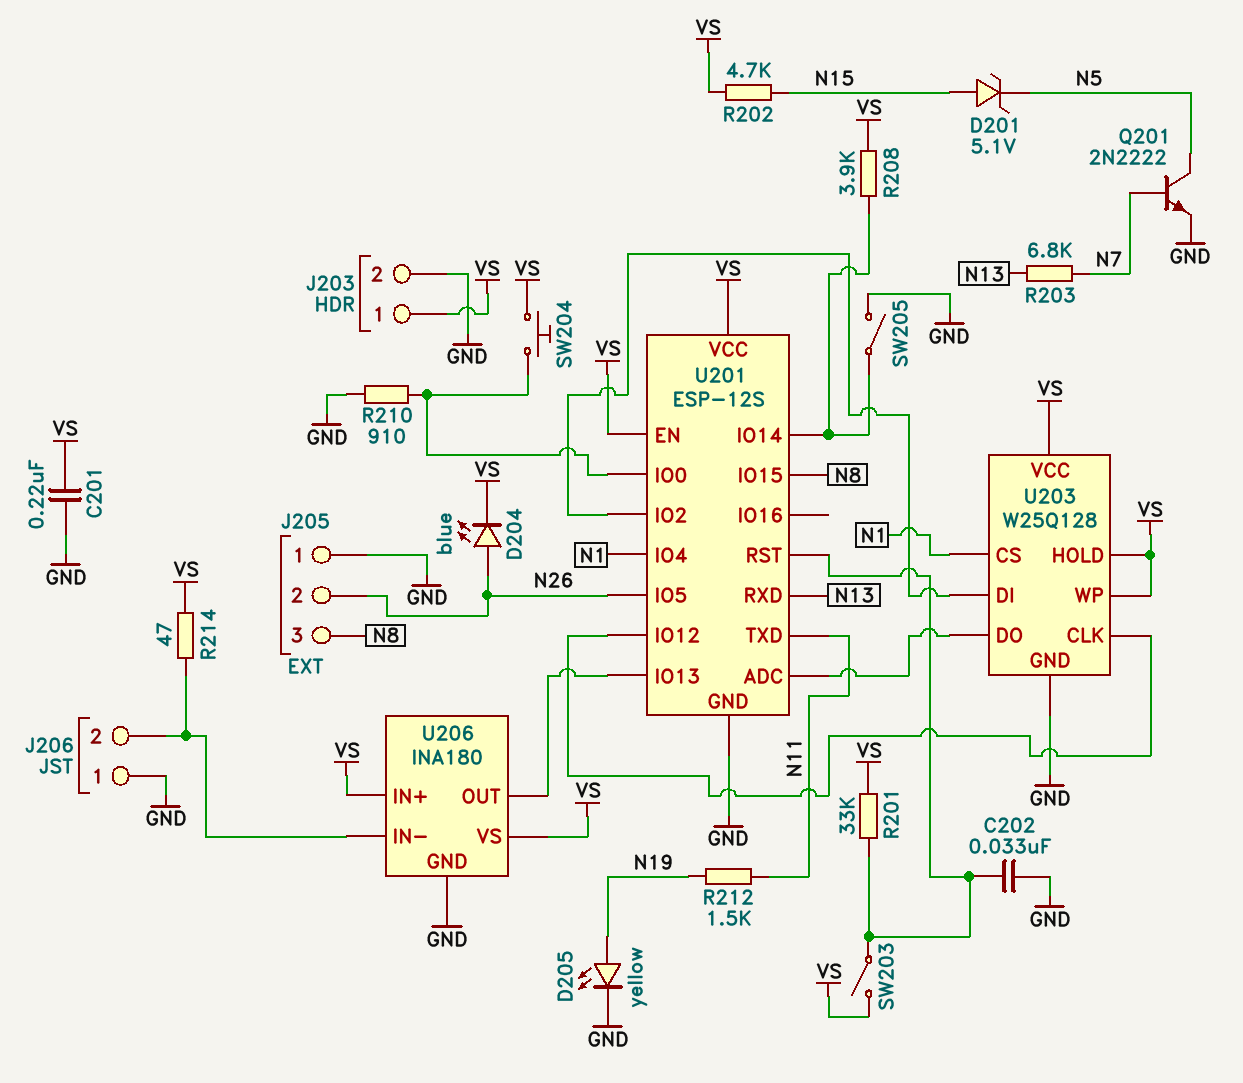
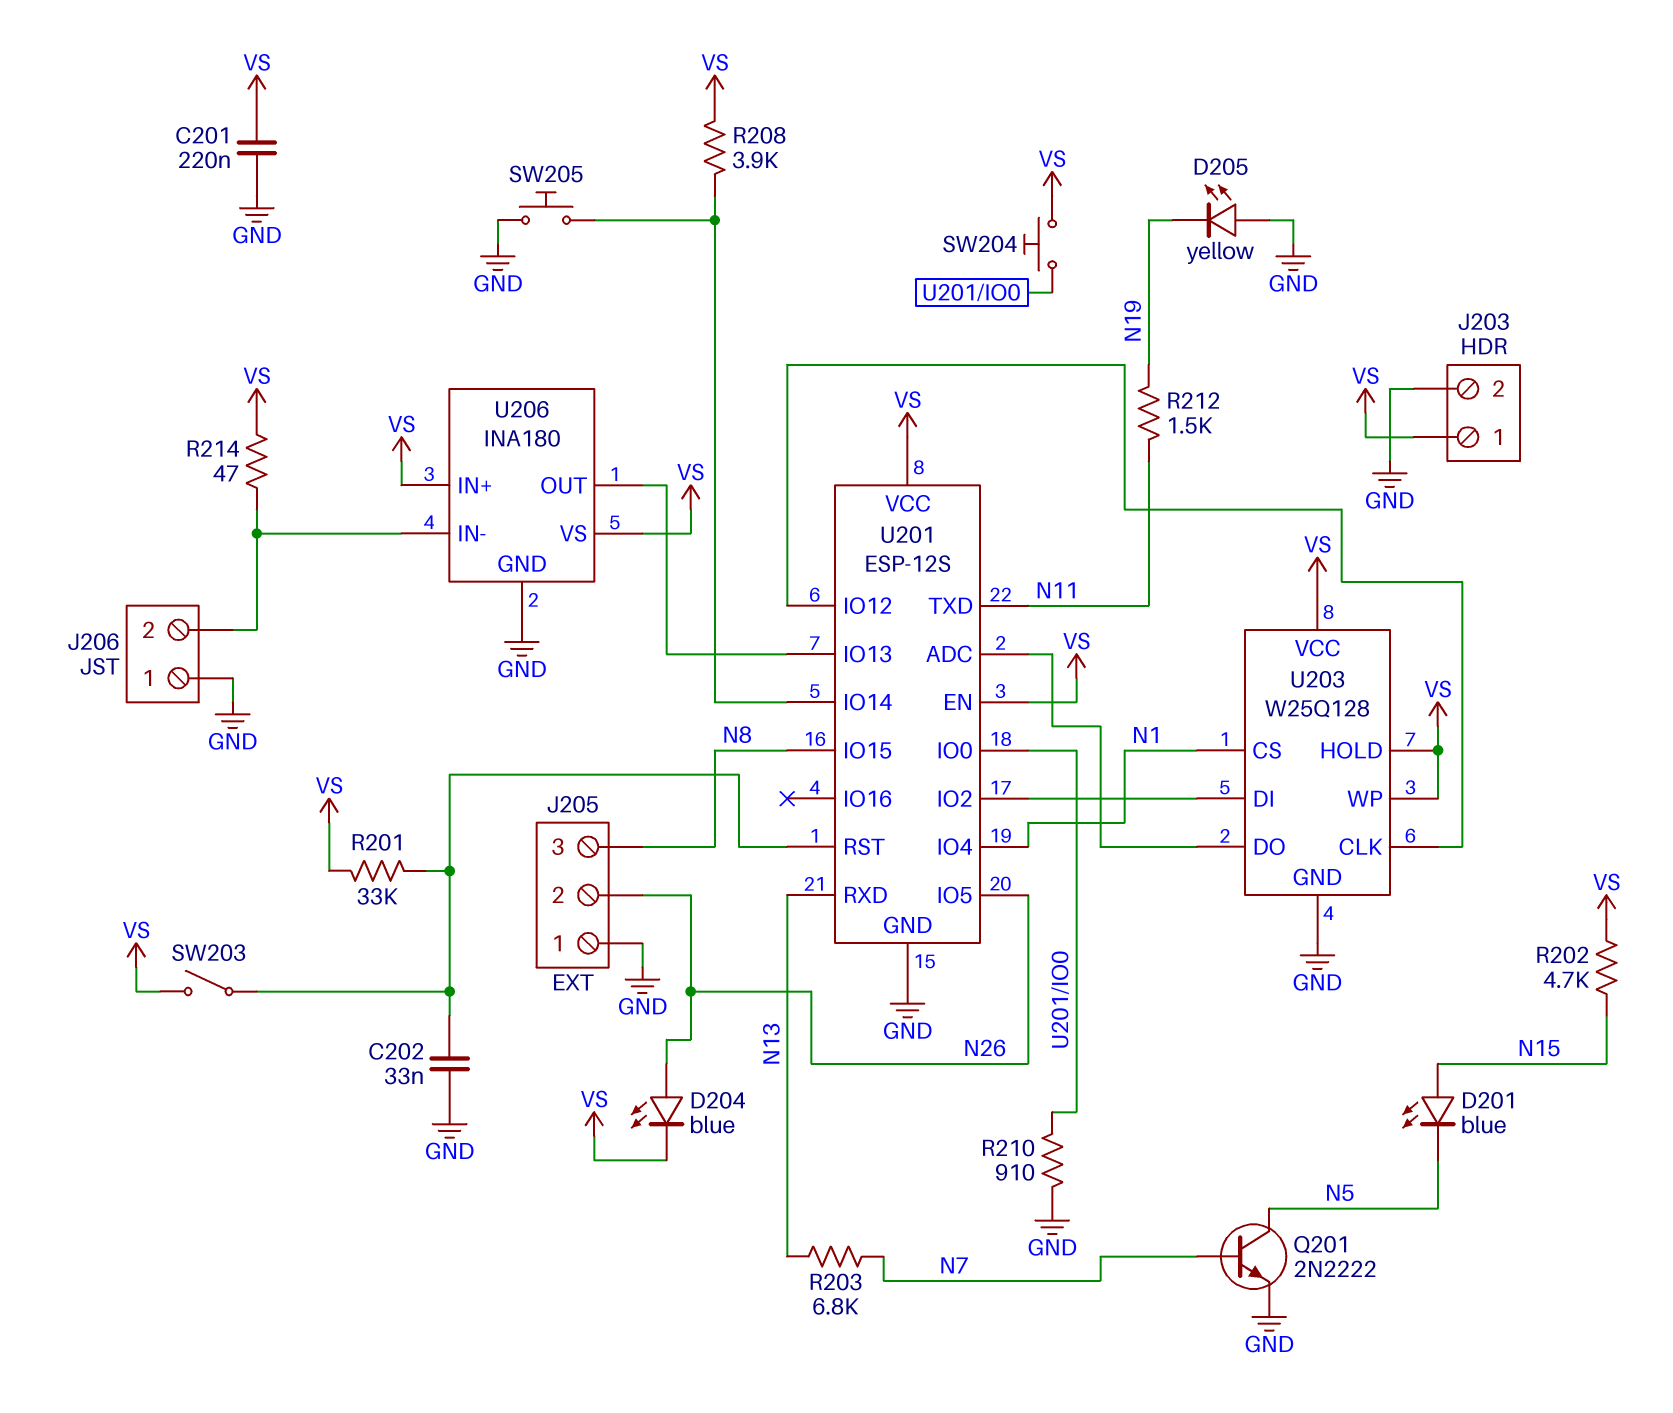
D201: zener 5.1V (A N15, K N5) -> LED blue (A N15, K N5)
D205: LED yellow (A N19, K GND) -> LED yellow (A GND, K N19)
SW205: switch (GND, U201/IO14) -> button (GND, U201/IO14)

